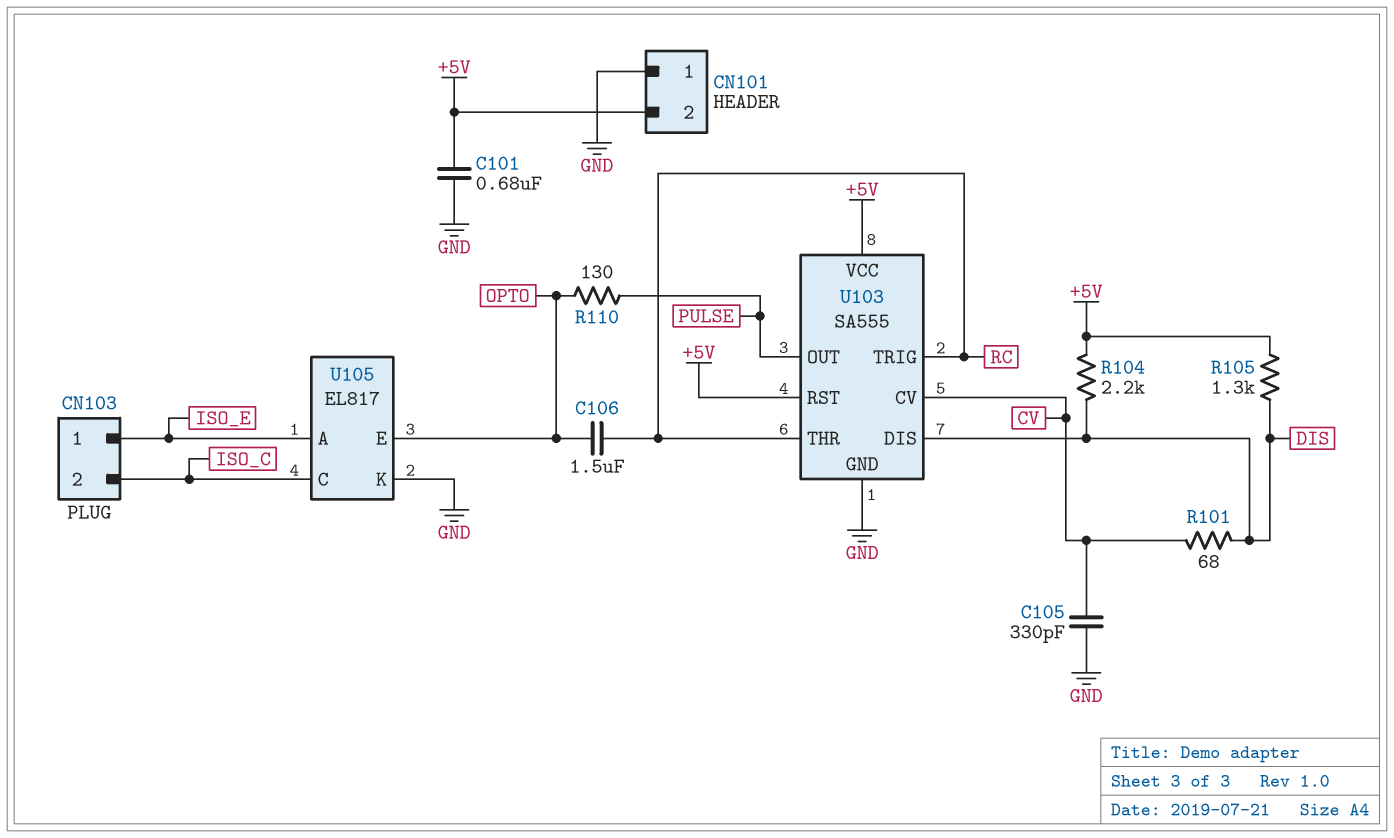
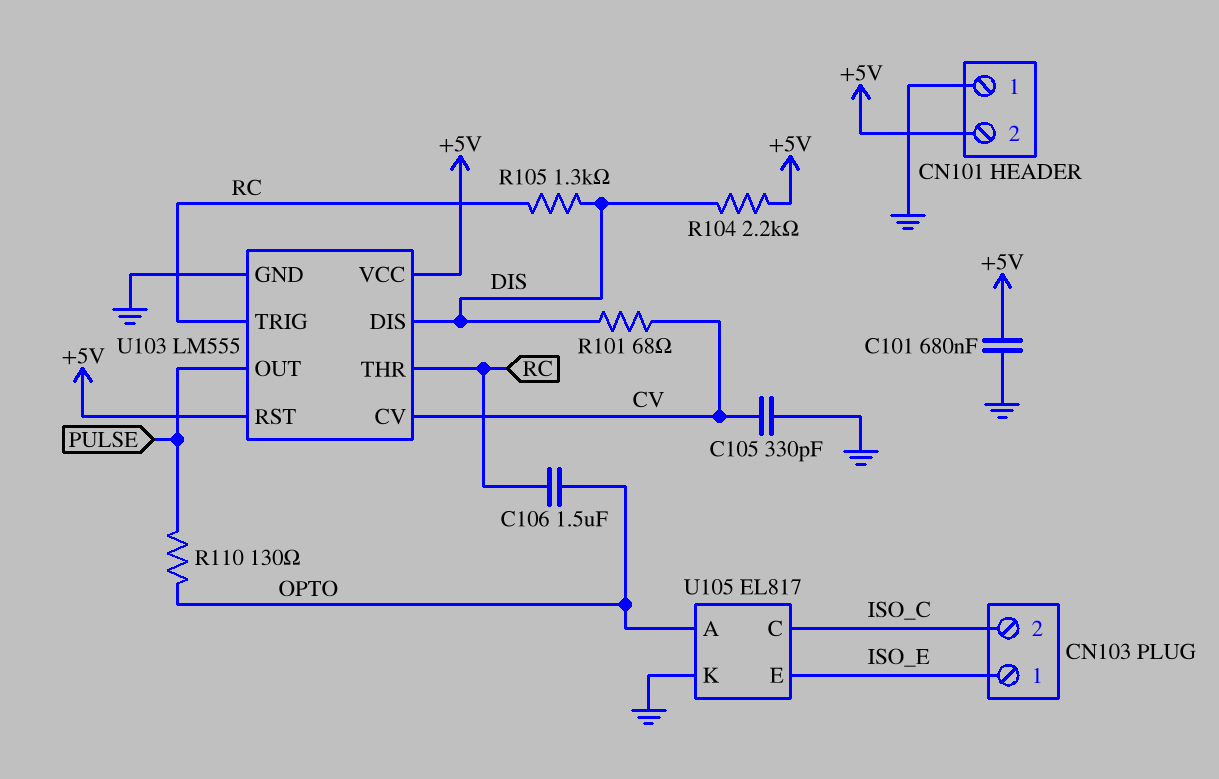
R105: 1.3k (+5V, DIS) -> 1.3k (DIS, RC)
U103: SA555 -> LM555
U105 pin A: ISO_E -> OPTO
U105 pin E: OPTO -> ISO_E

